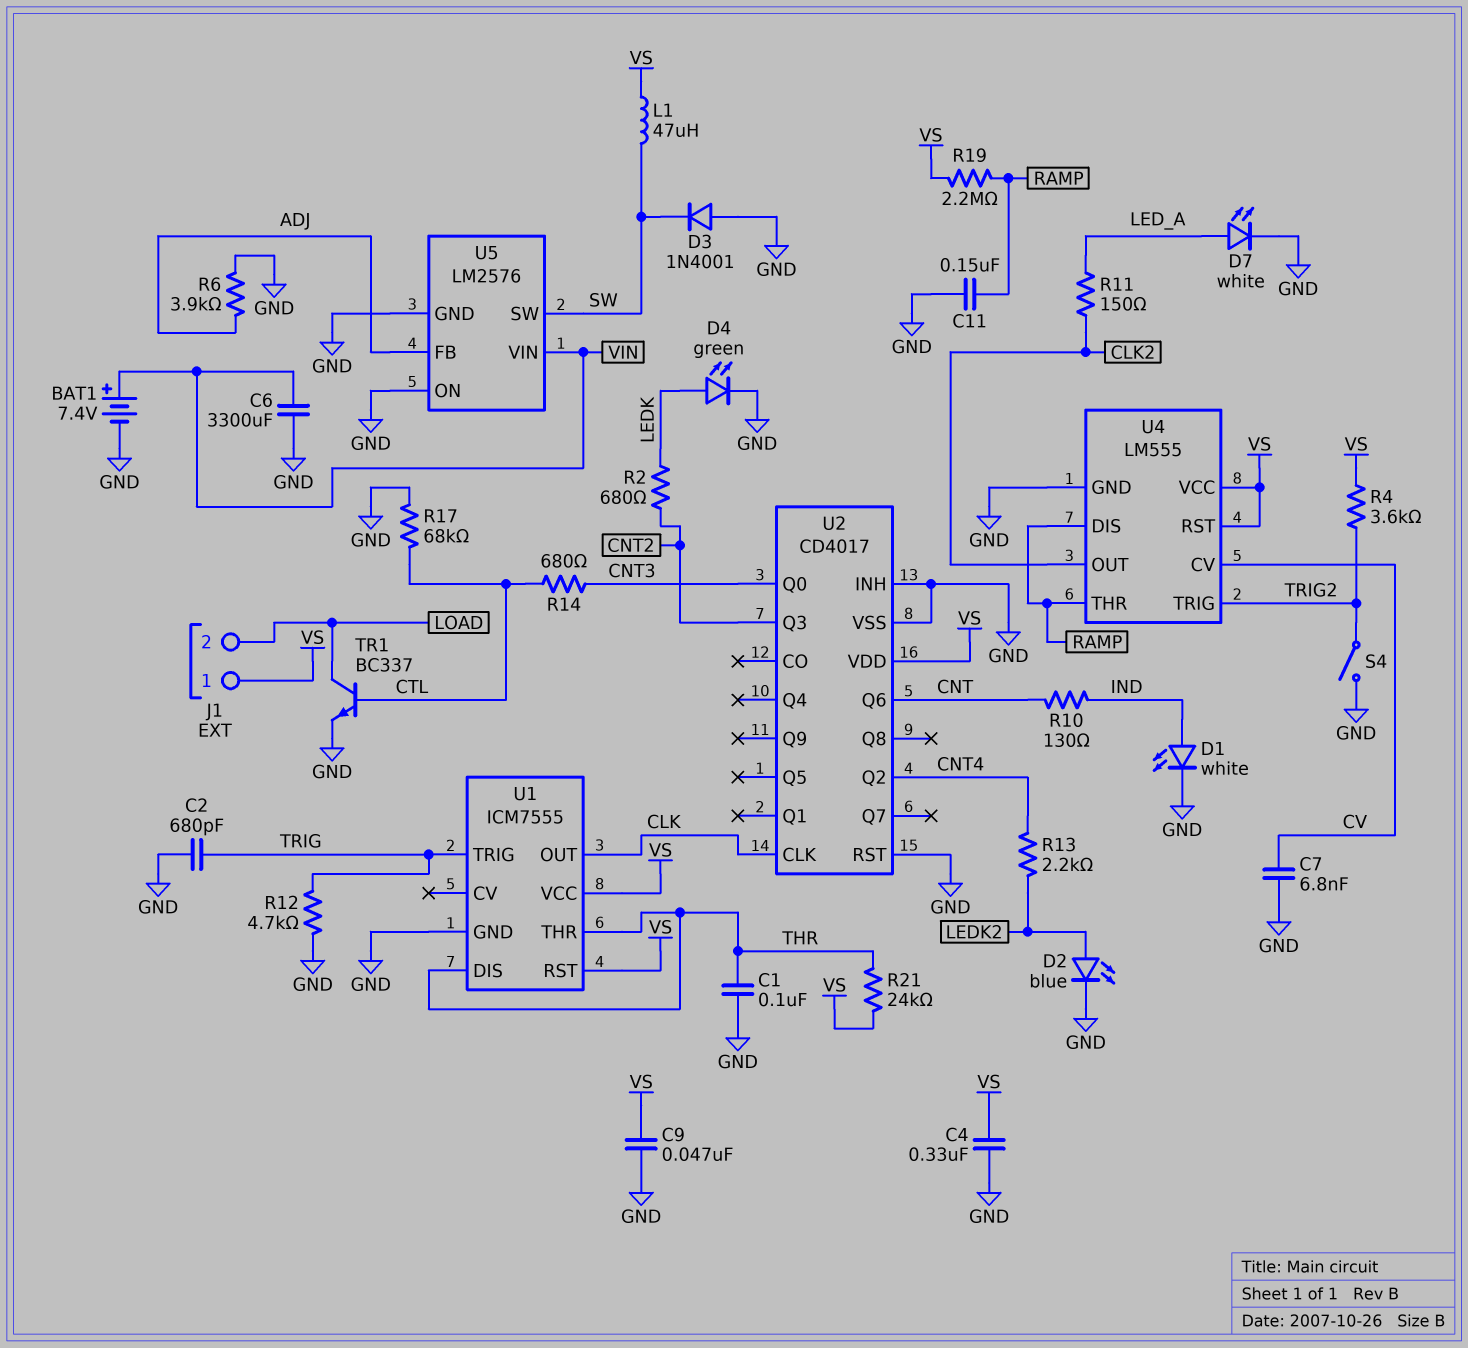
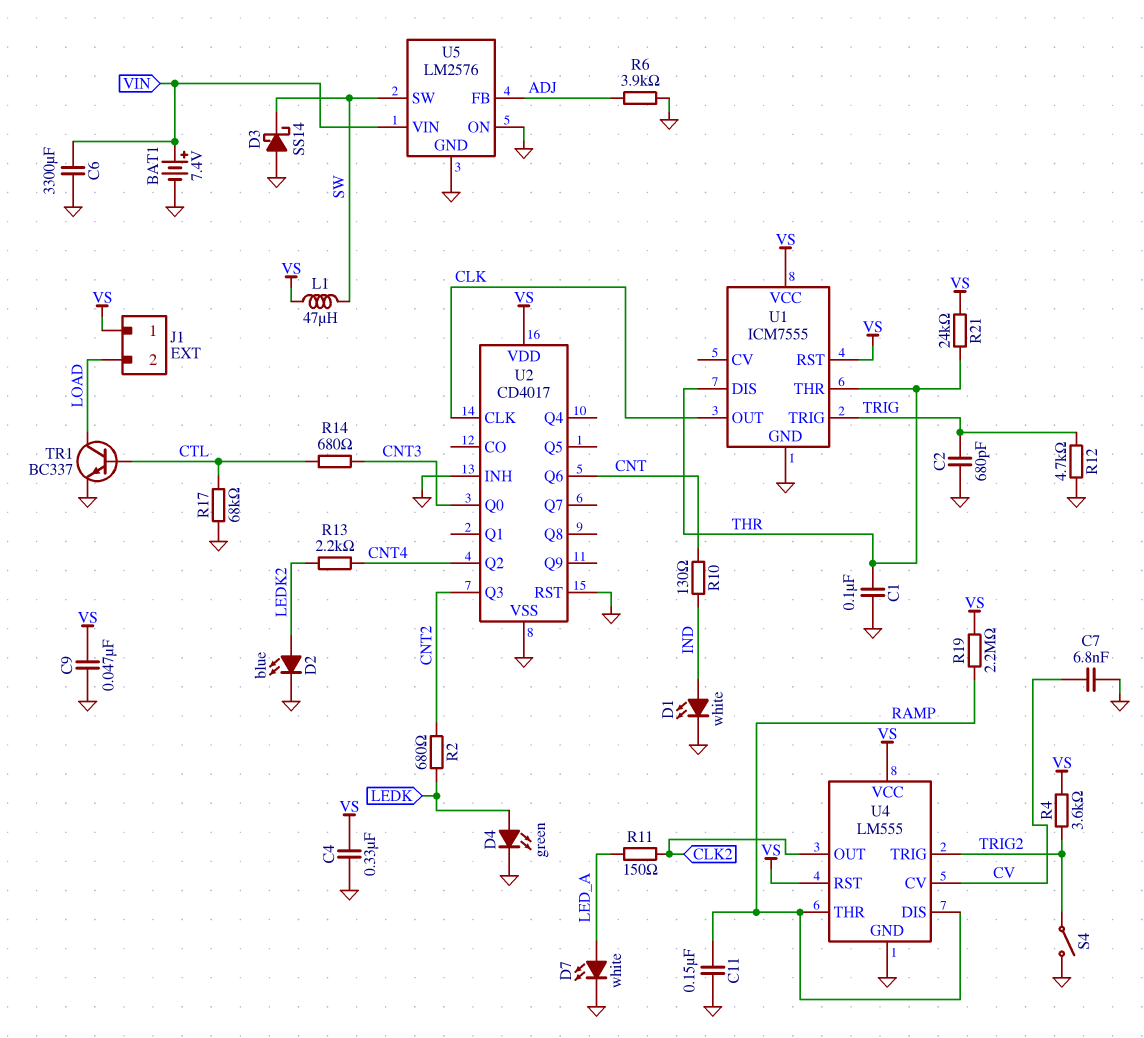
D3: diode 1N4001 (A GND, K SW) -> schottky SS14 (A GND, K SW)

